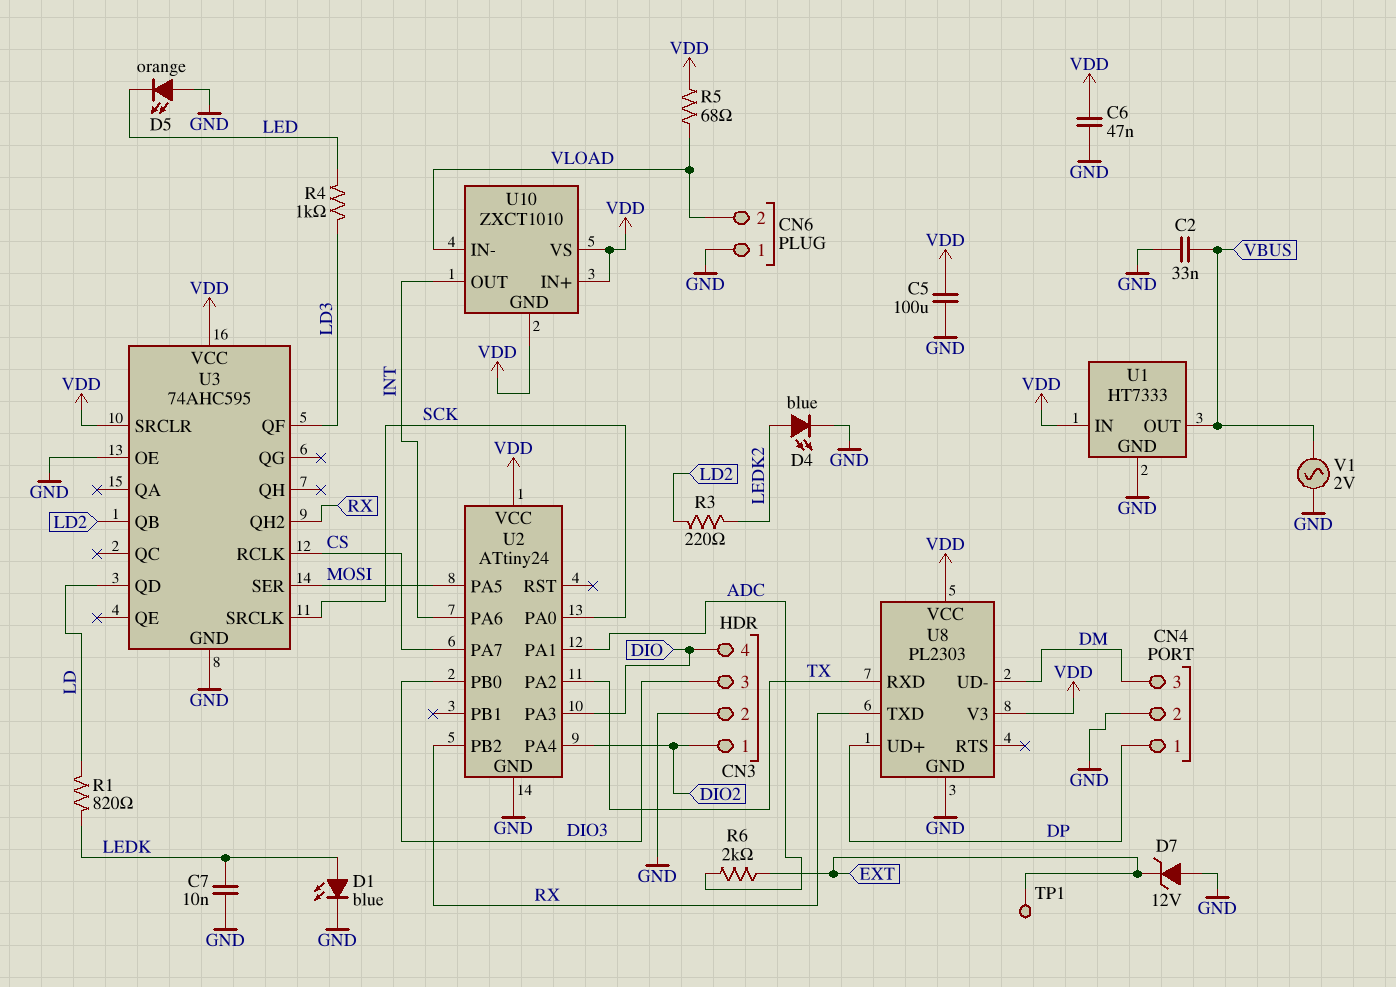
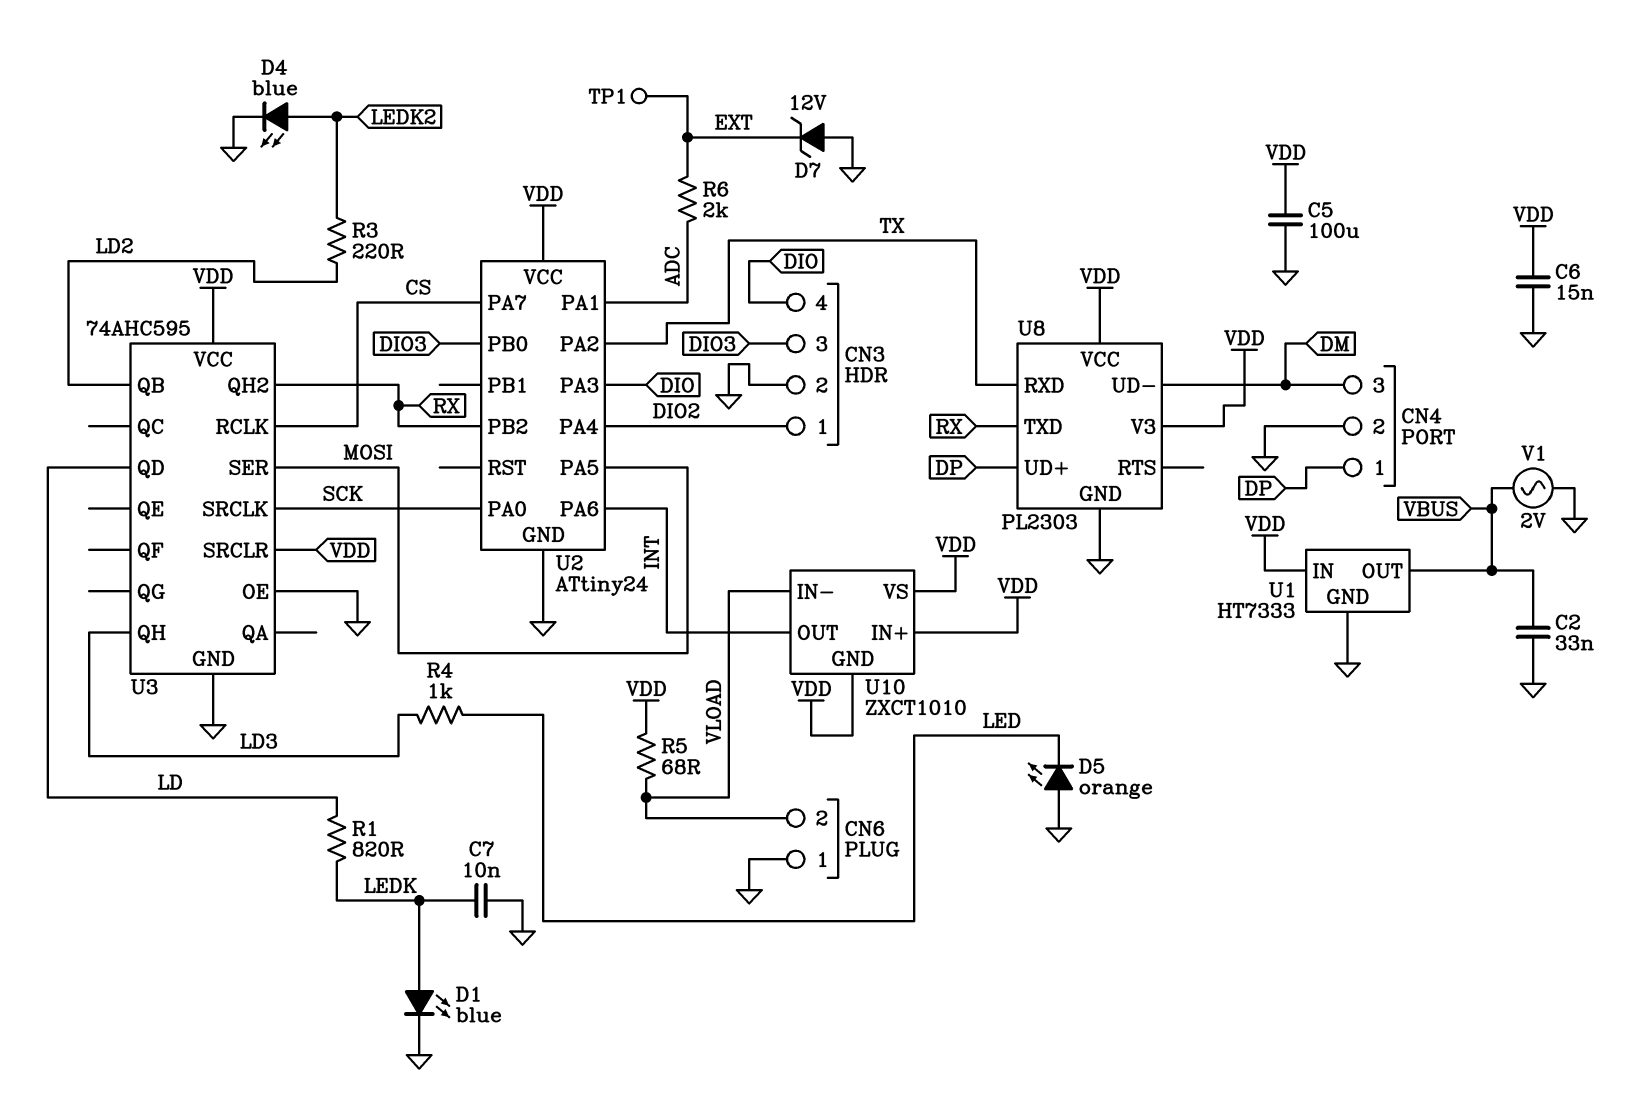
C6: 47nF (GND, VDD) -> 15nF (GND, VDD)
U3 pin QF: LD3 -> none
U3 pin QH: none -> LD3

